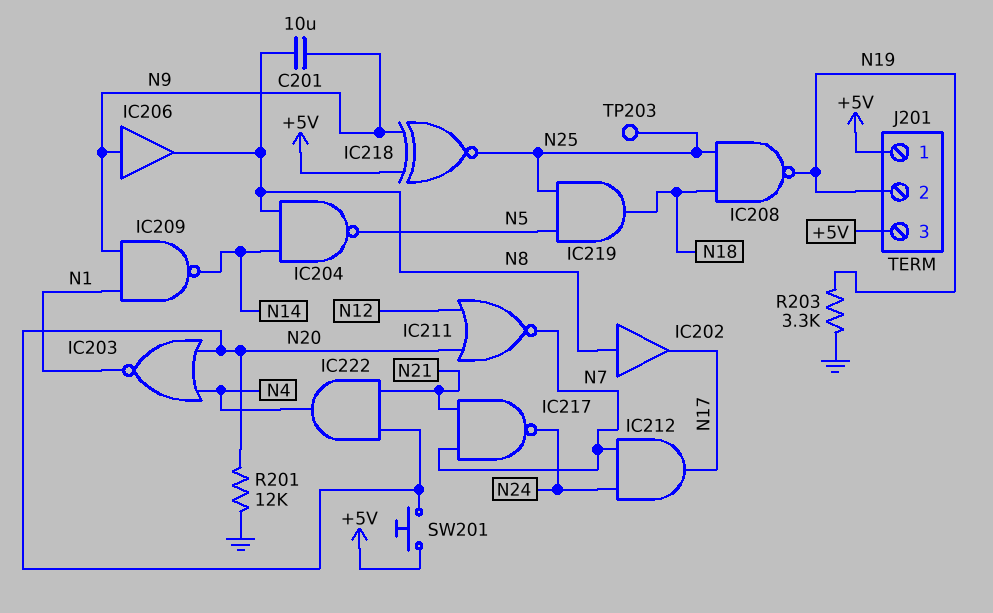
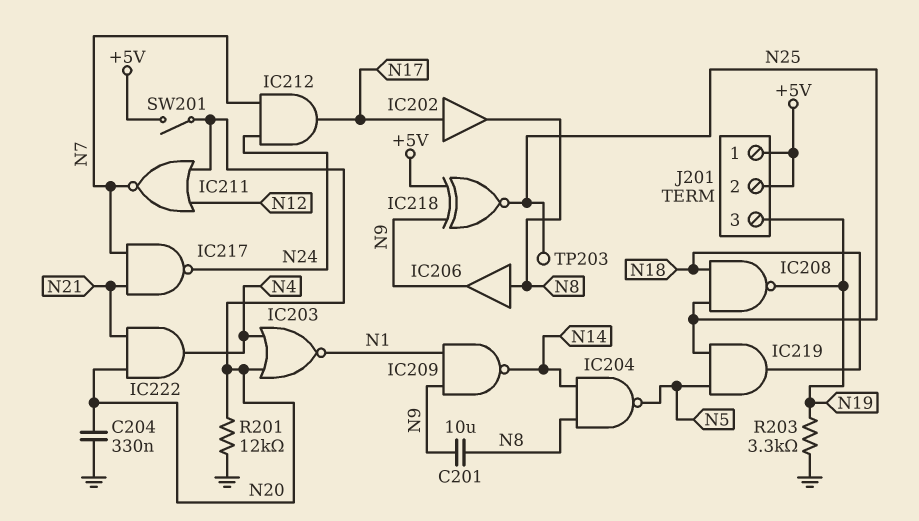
C204: none -> 330nF (GND, N20)
IC202: buffer (in N8, out N17) -> buffer (in N17, out N8)
IC206: buffer (in N9, out N8) -> buffer (in N8, out N9)
J201 pin 2: N19 -> +5V
J201 pin 3: +5V -> N19
SW201: button (+5V, N20) -> switch (+5V, N20)

